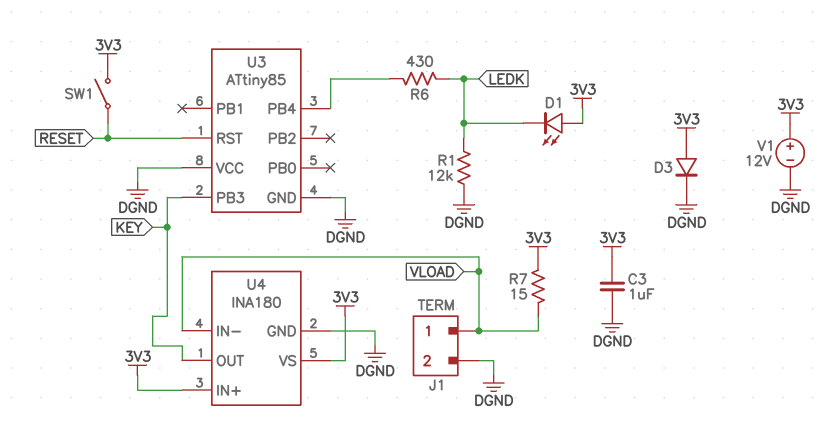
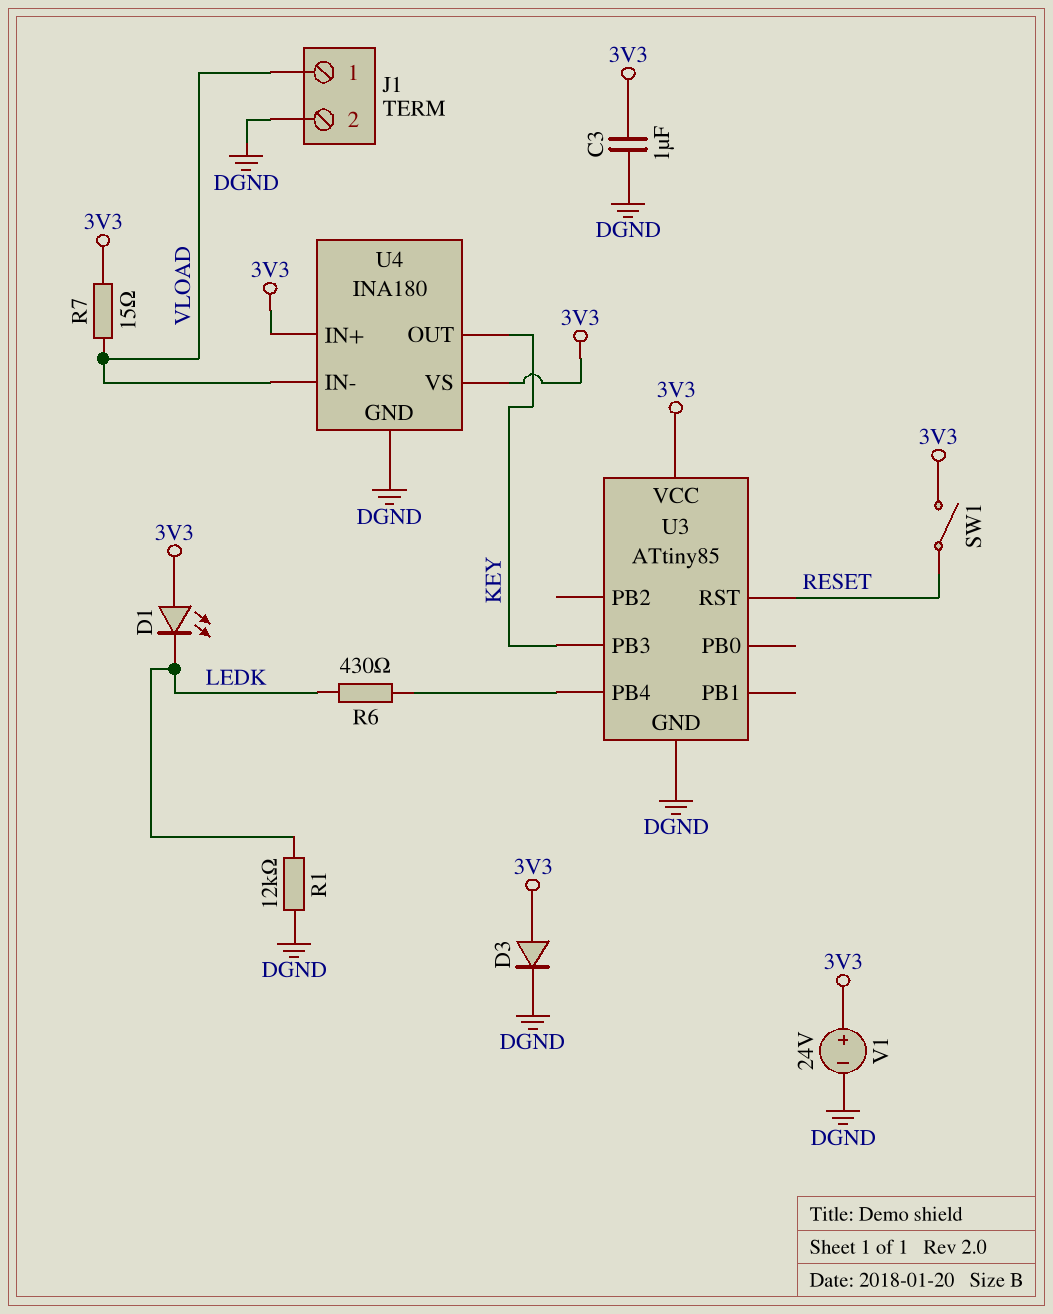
U3 pin VCC: DGND -> 3V3
V1: 12V (plus 3V3, minus DGND) -> 24V (plus 3V3, minus DGND)

